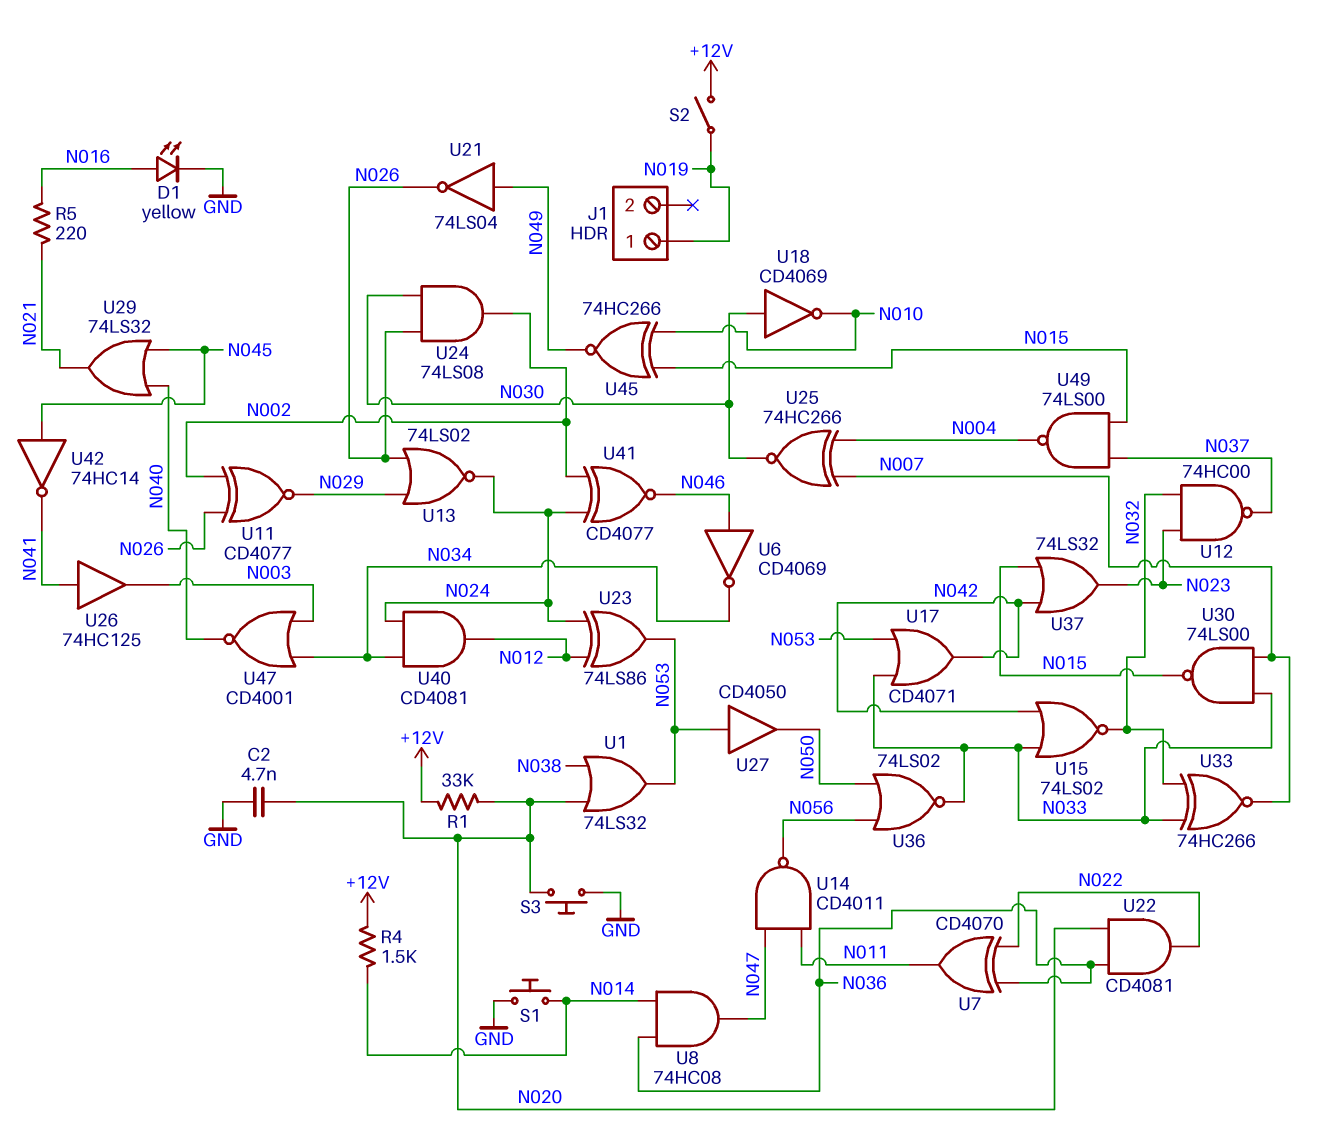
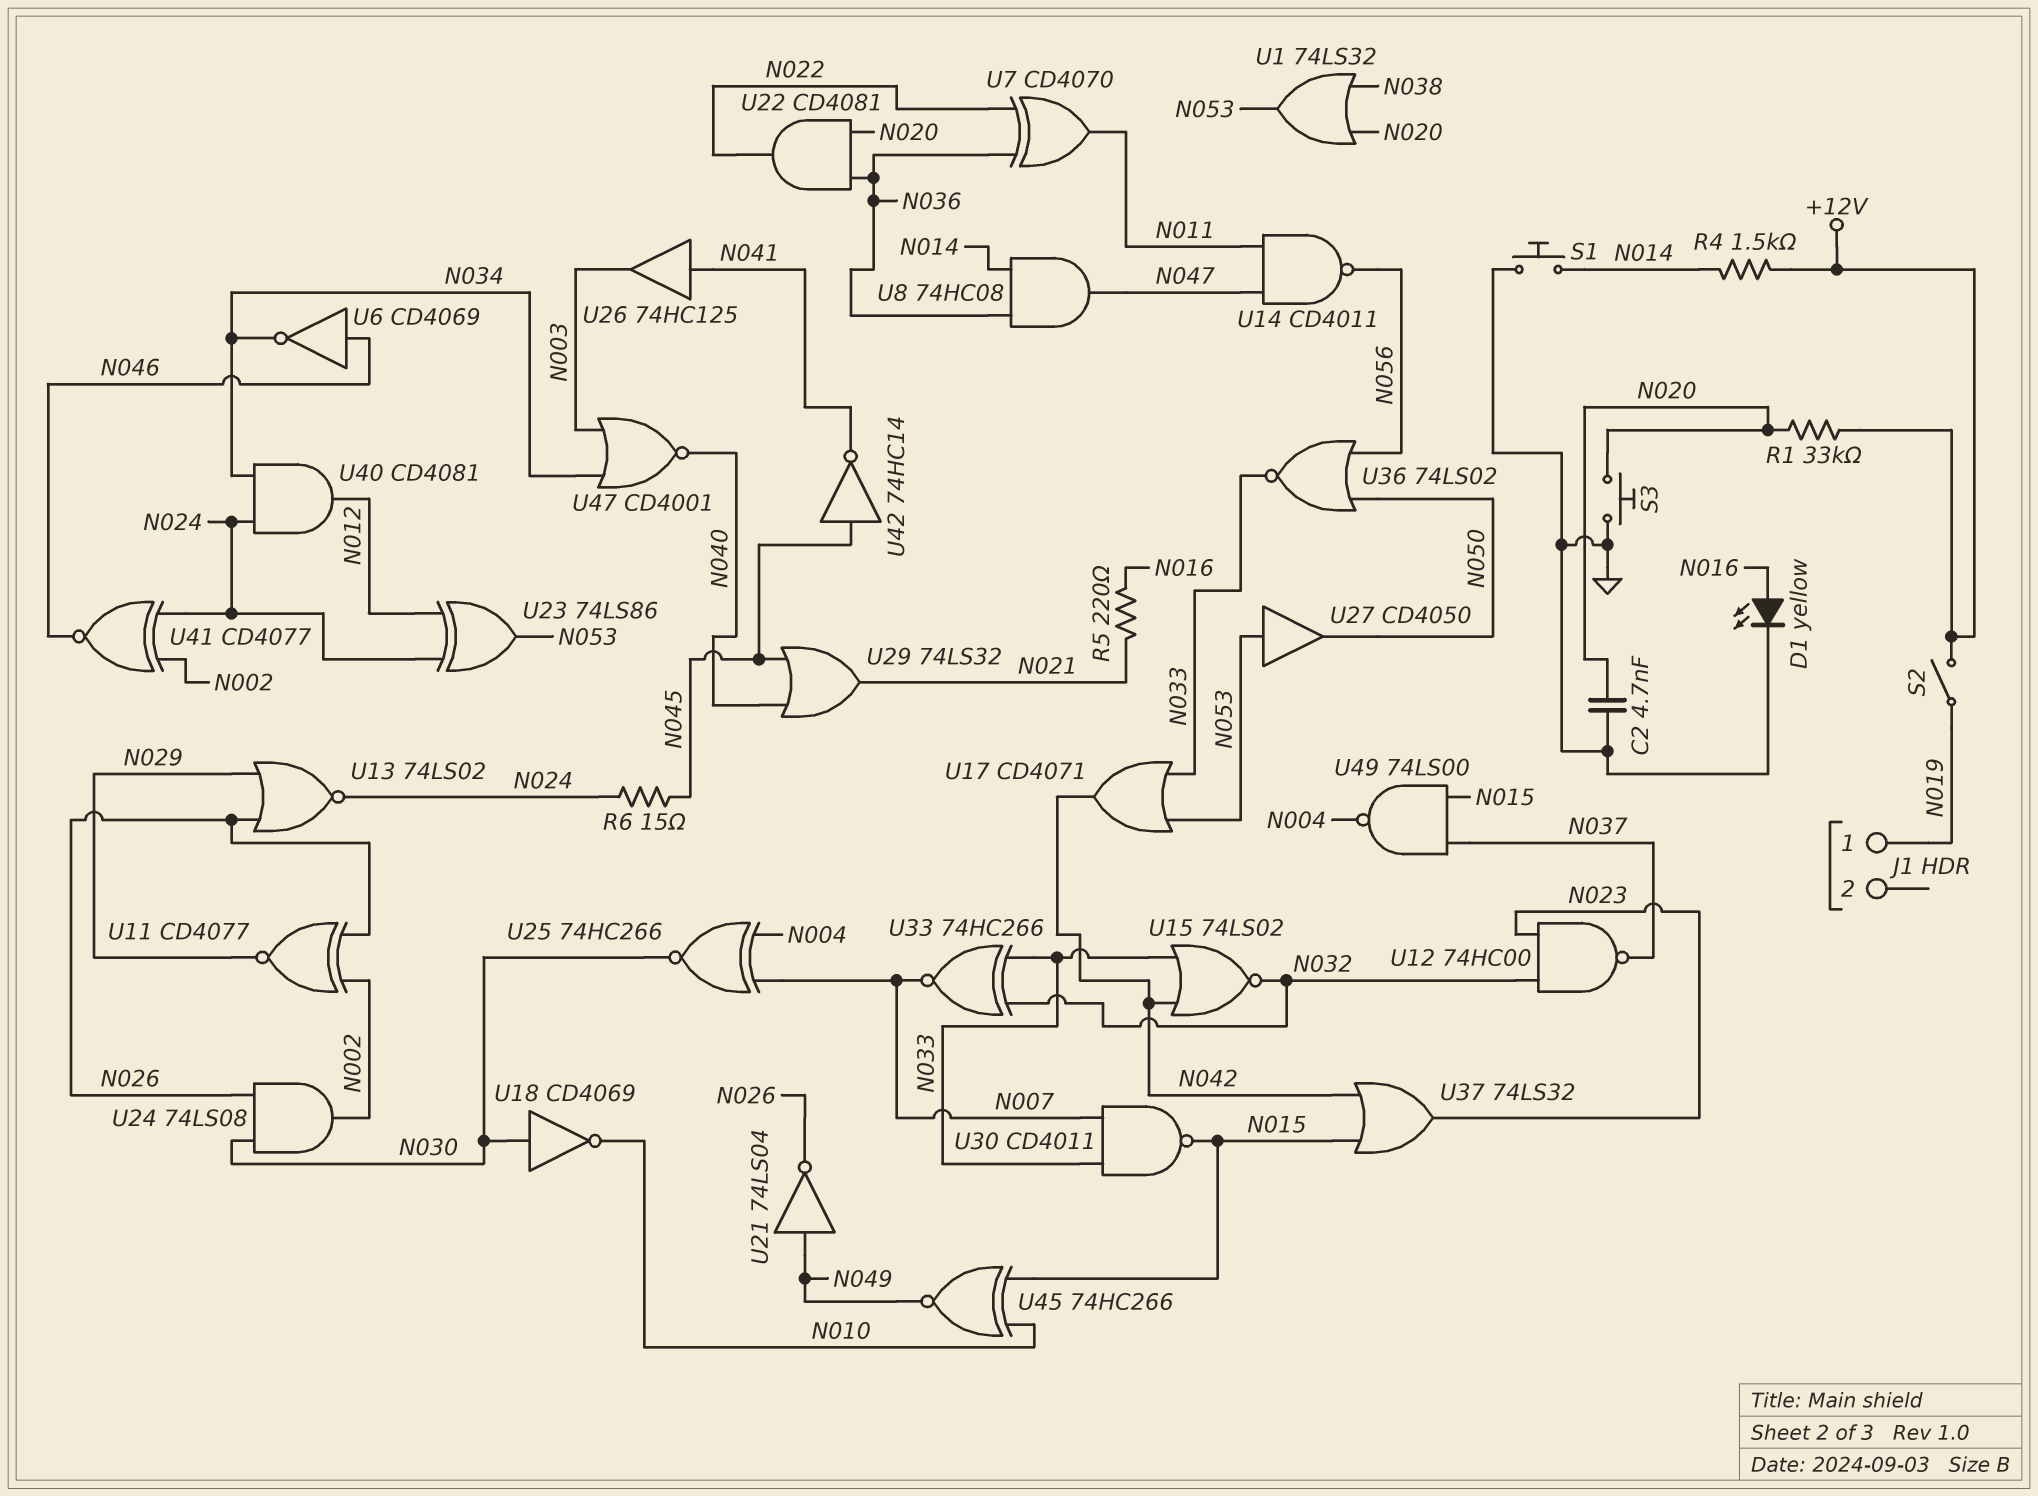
R6: none -> 15 (N024, N045)
U30: NAND 74LS00 (in N007, in N033, out N015) -> NAND CD4011 (in N007, in N033, out N015)

